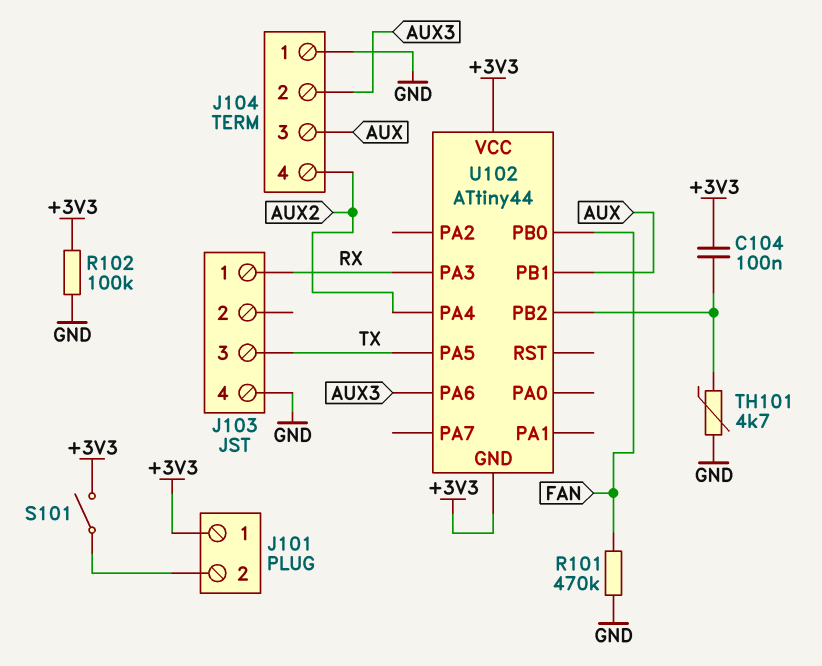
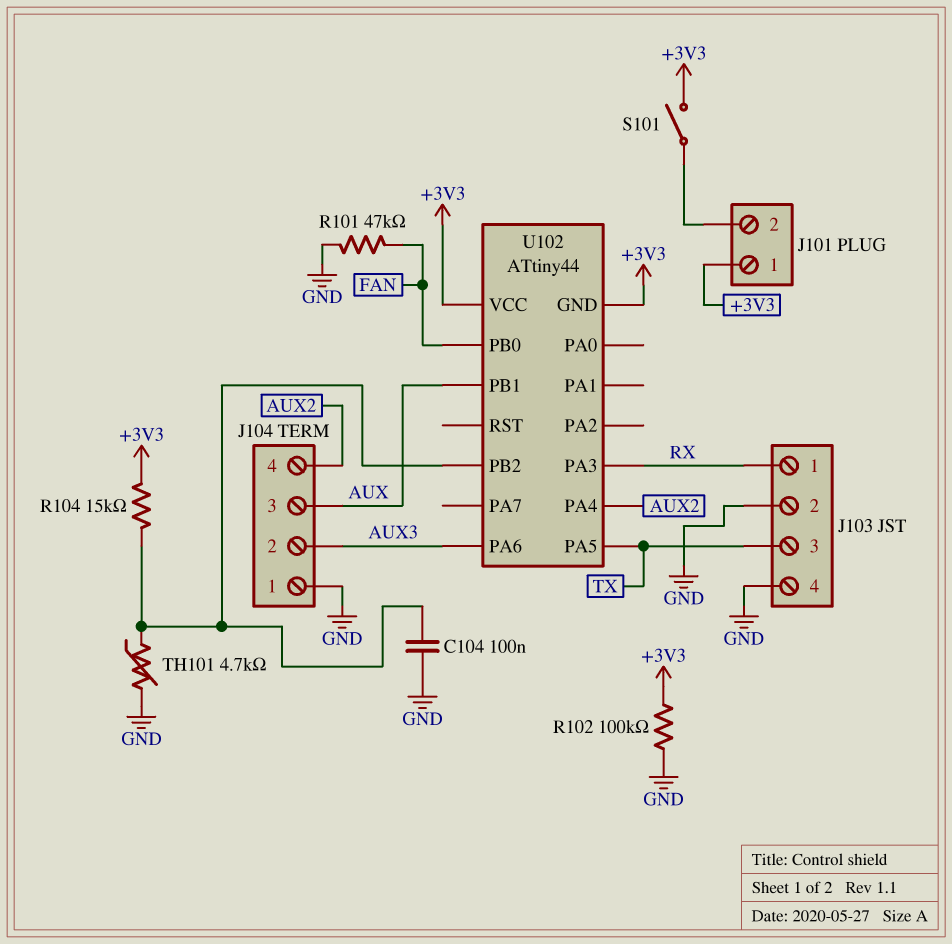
C104: 100nF (+3V3, U102/PB2) -> 100nF (GND, U102/PB2)
J103 pin 2: none -> GND
R101: 470k (FAN, GND) -> 47k (FAN, GND)
R104: none -> 15k (+3V3, U102/PB2)

